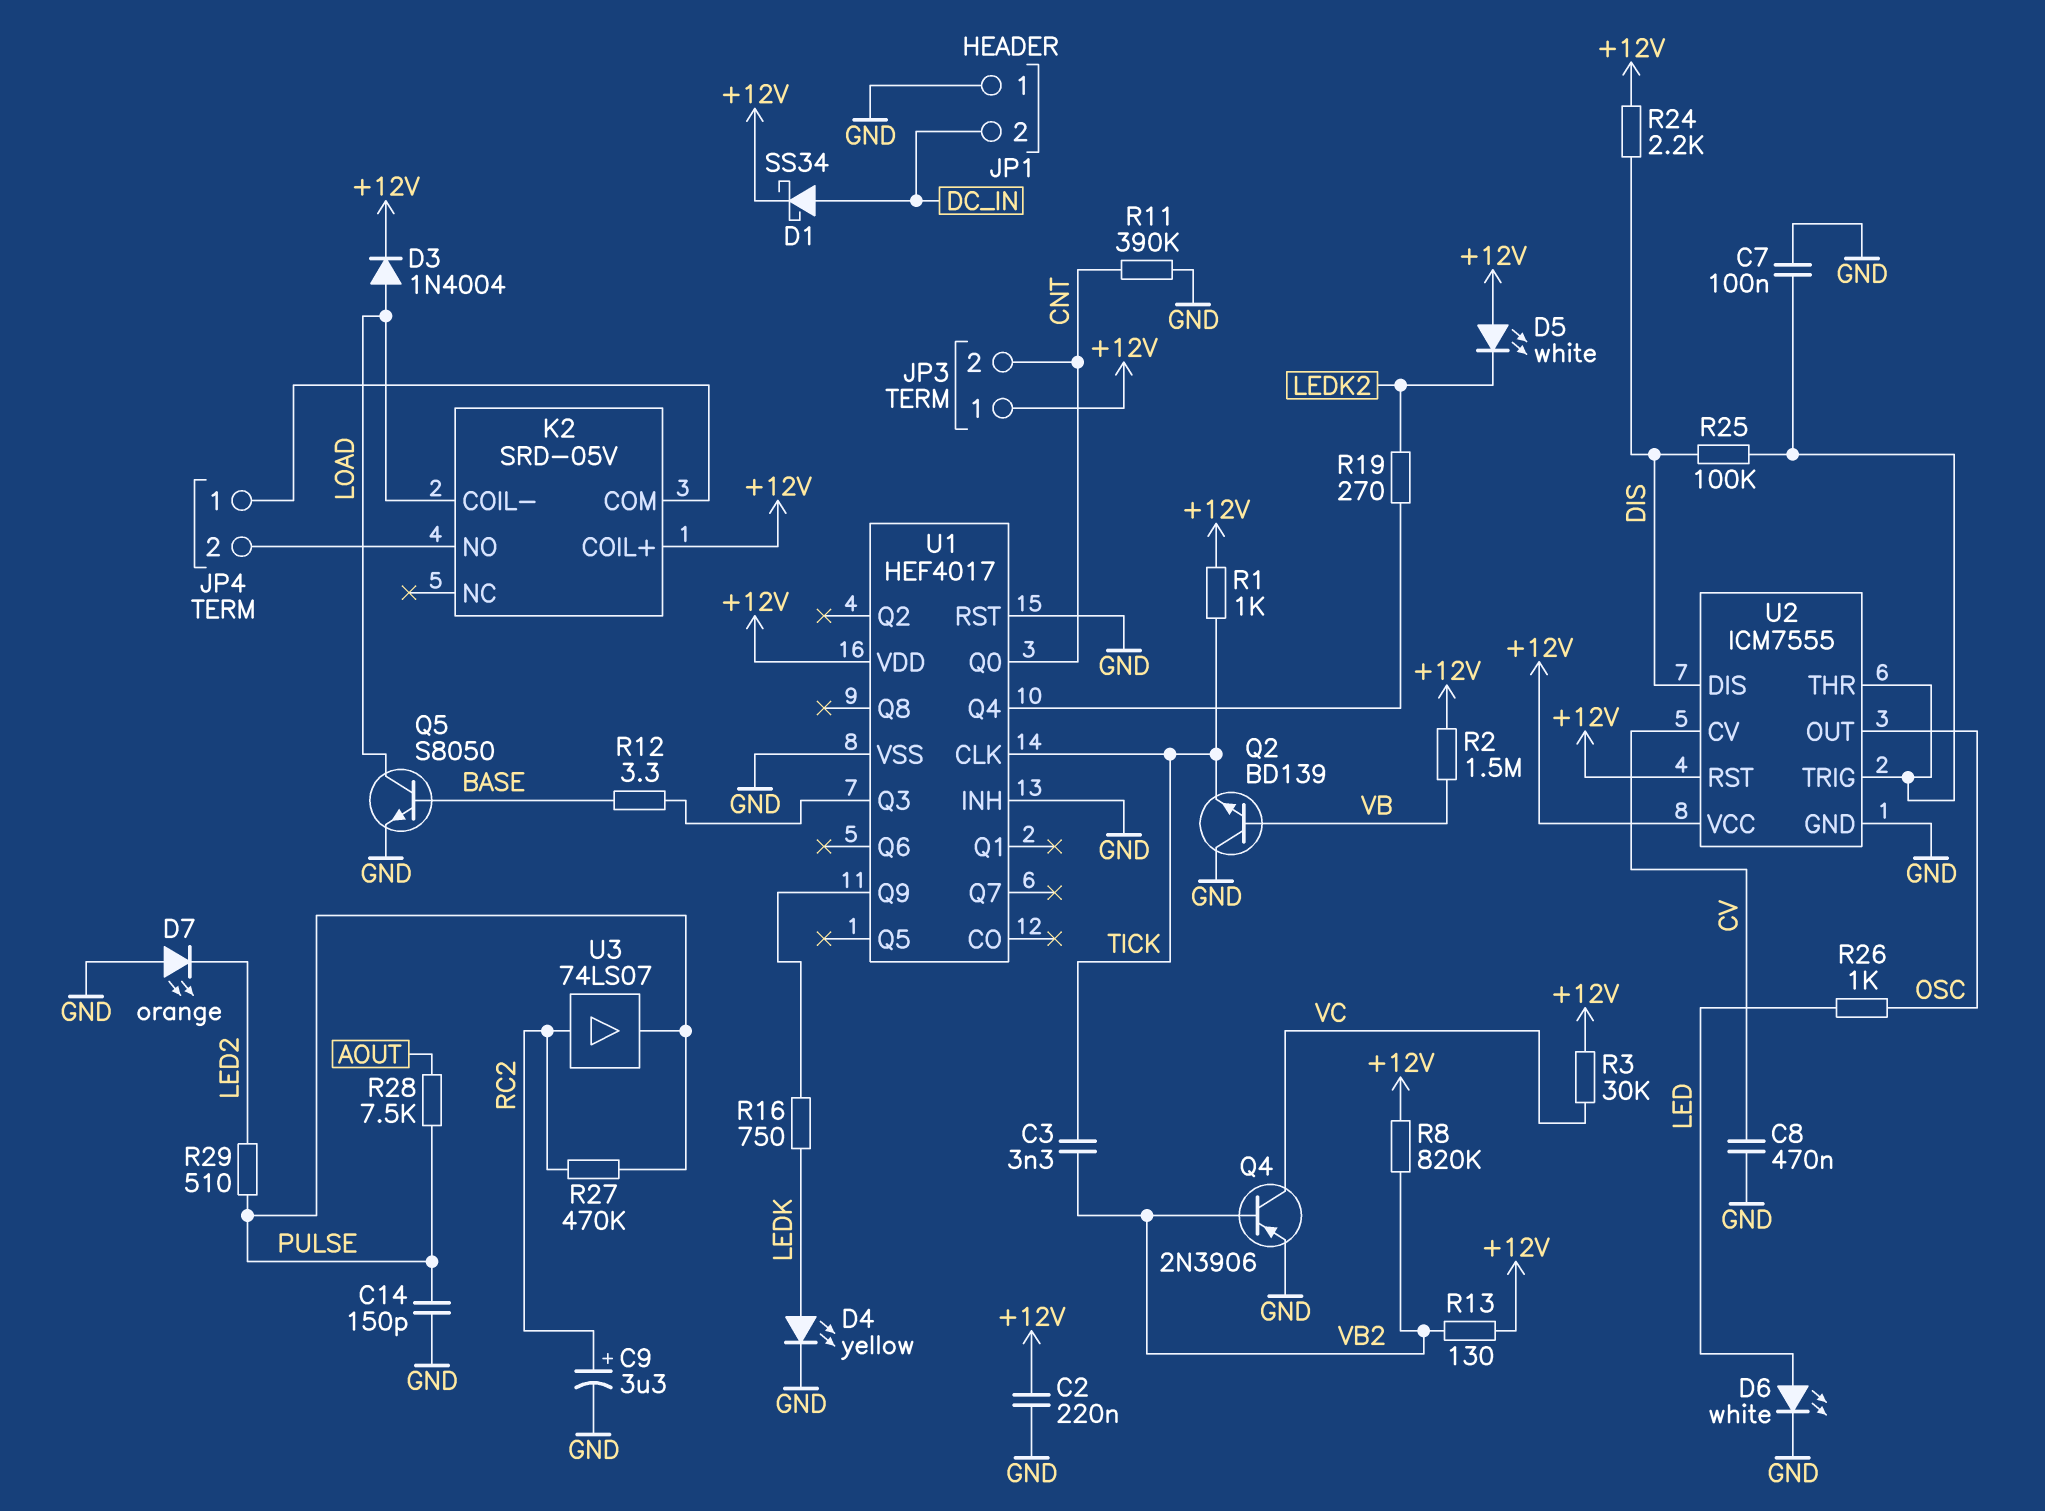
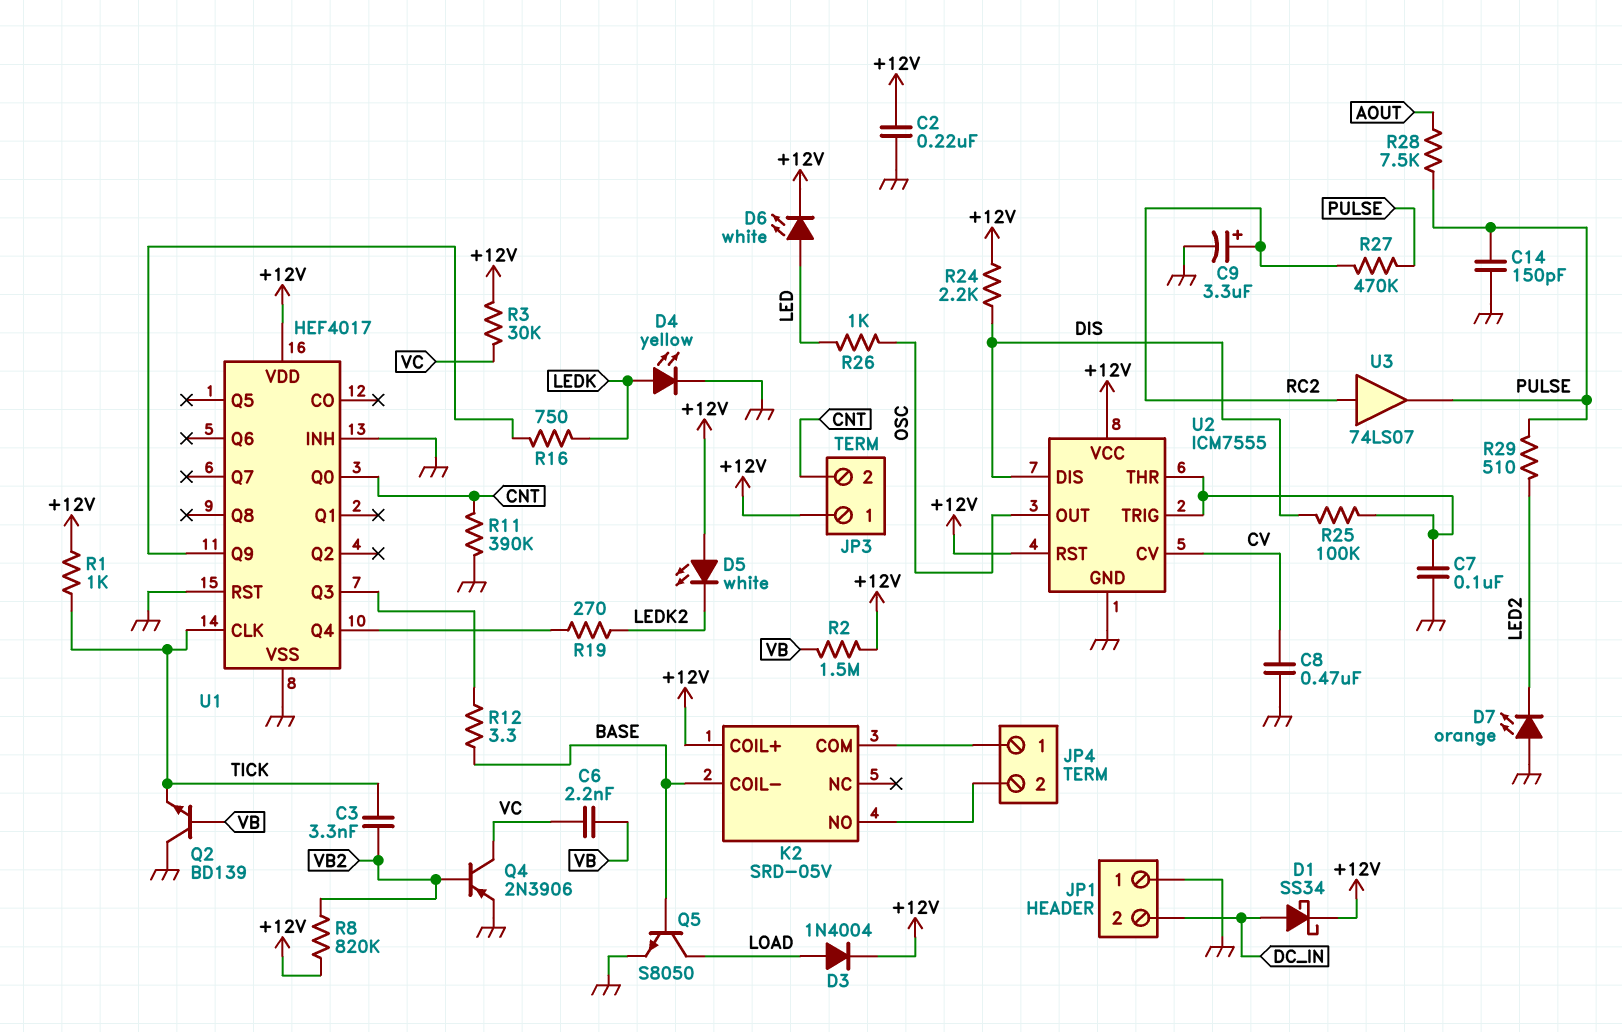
C6: none -> 2.2nF (VB, VC)
D6: LED white (A LED, K GND) -> LED white (A LED, K +12V)
K2 pin COIL-: LOAD -> BASE
R13: 130 (+12V, VB2) -> none

